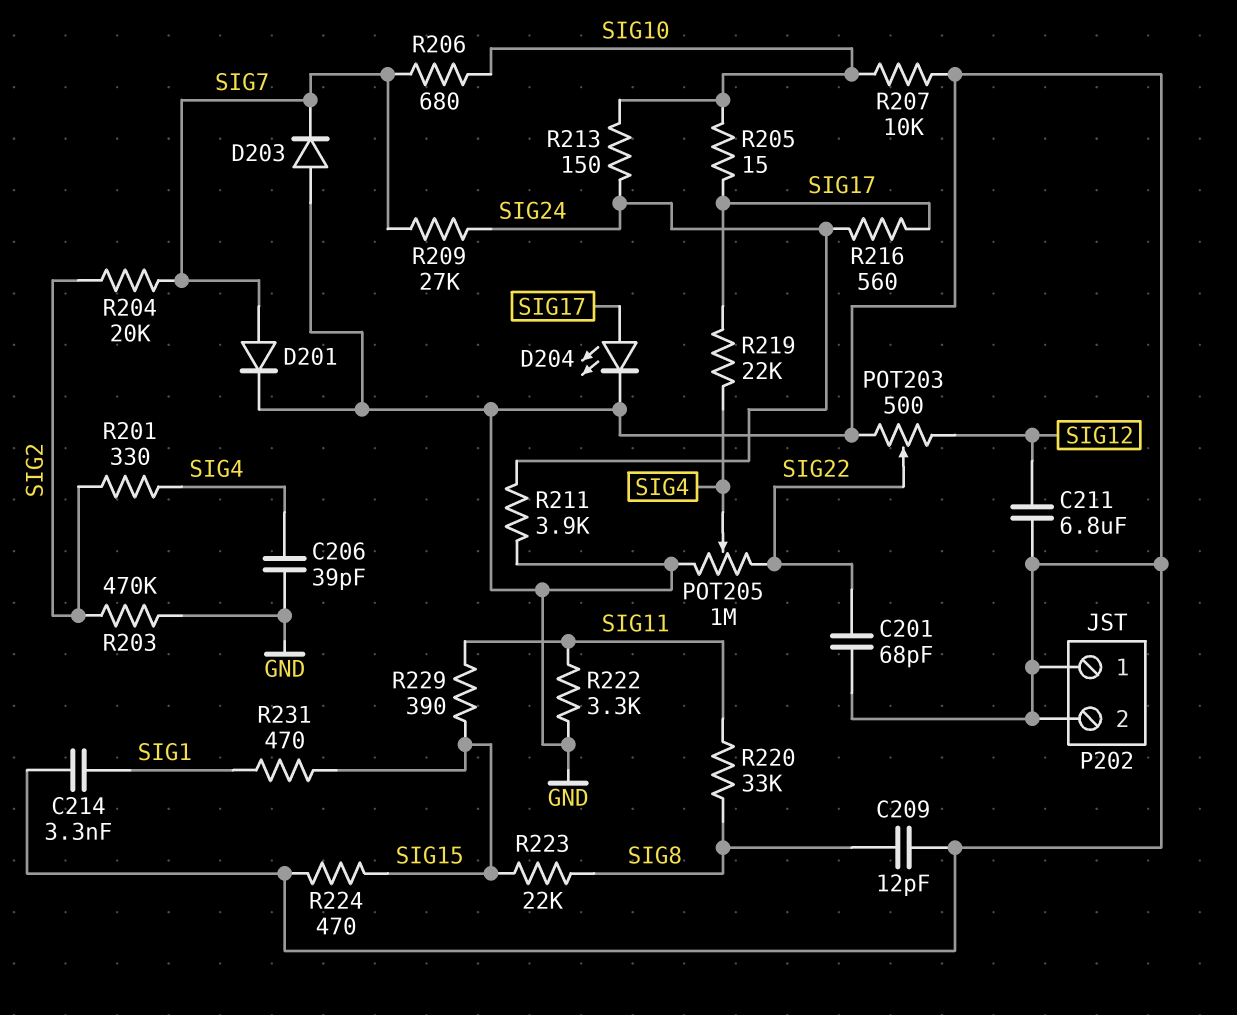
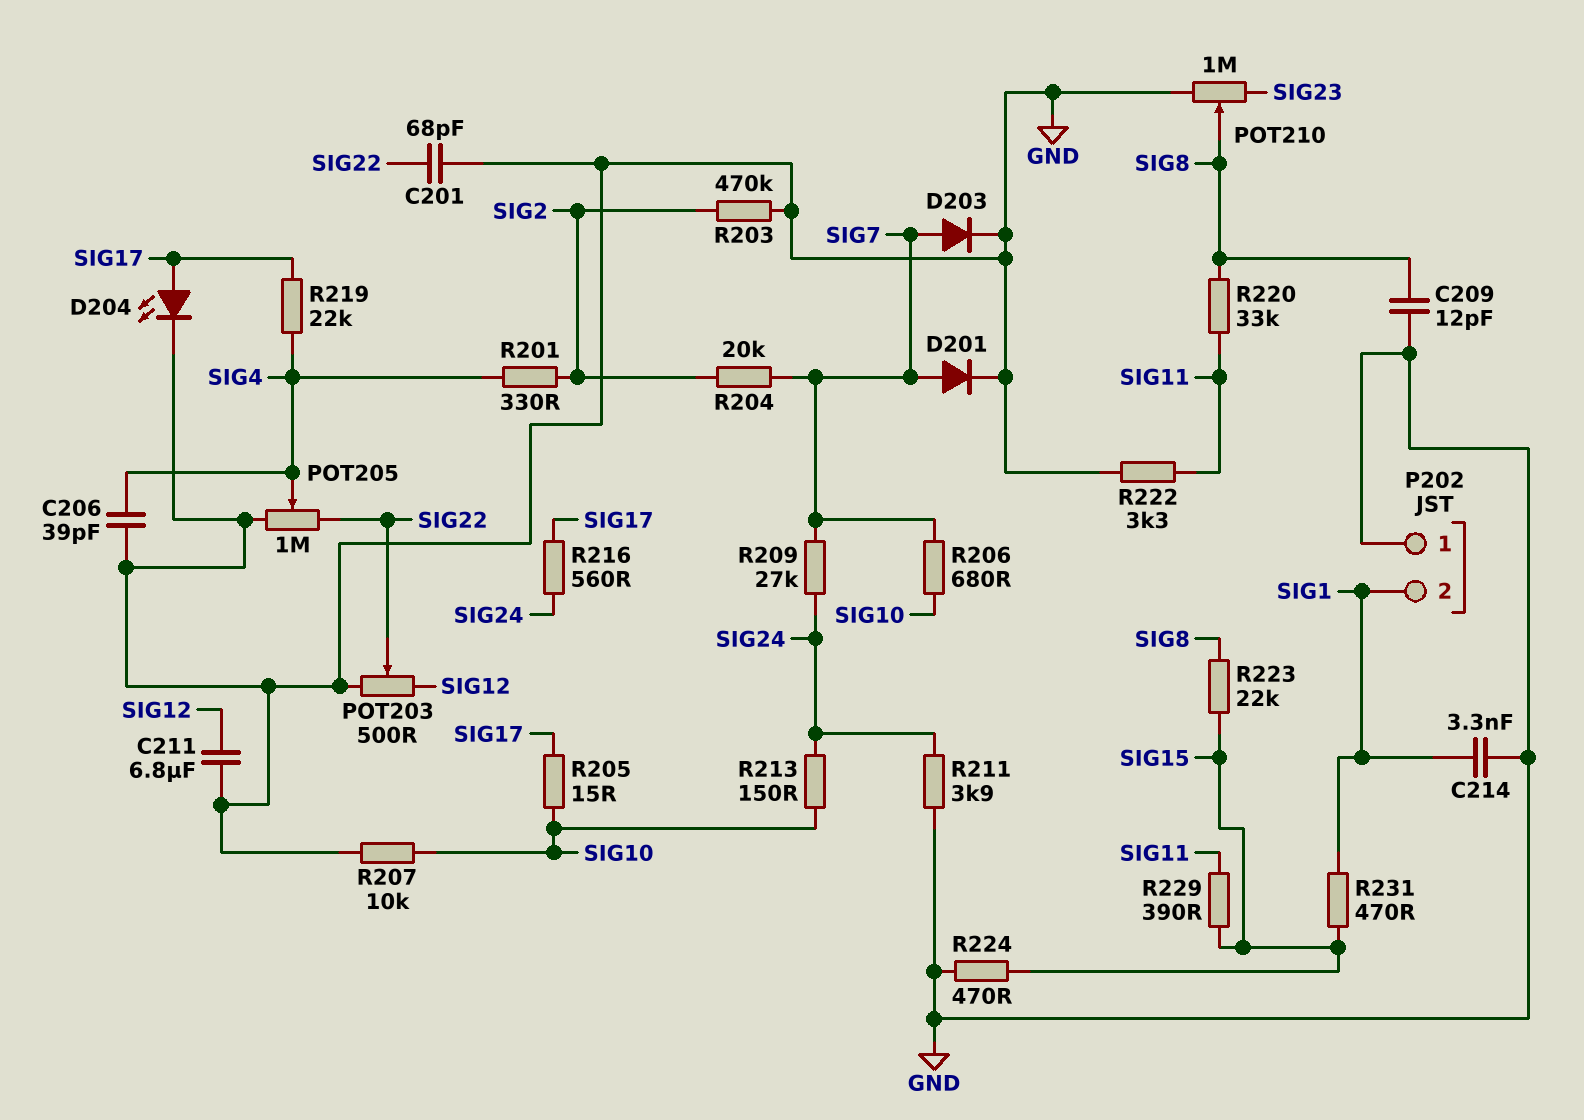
D203: diode (A GND, K SIG7) -> diode (A SIG7, K GND)
P202 pin 2: GND -> SIG1
POT210: none -> 1M (GND, SIG23, wiper SIG8)

